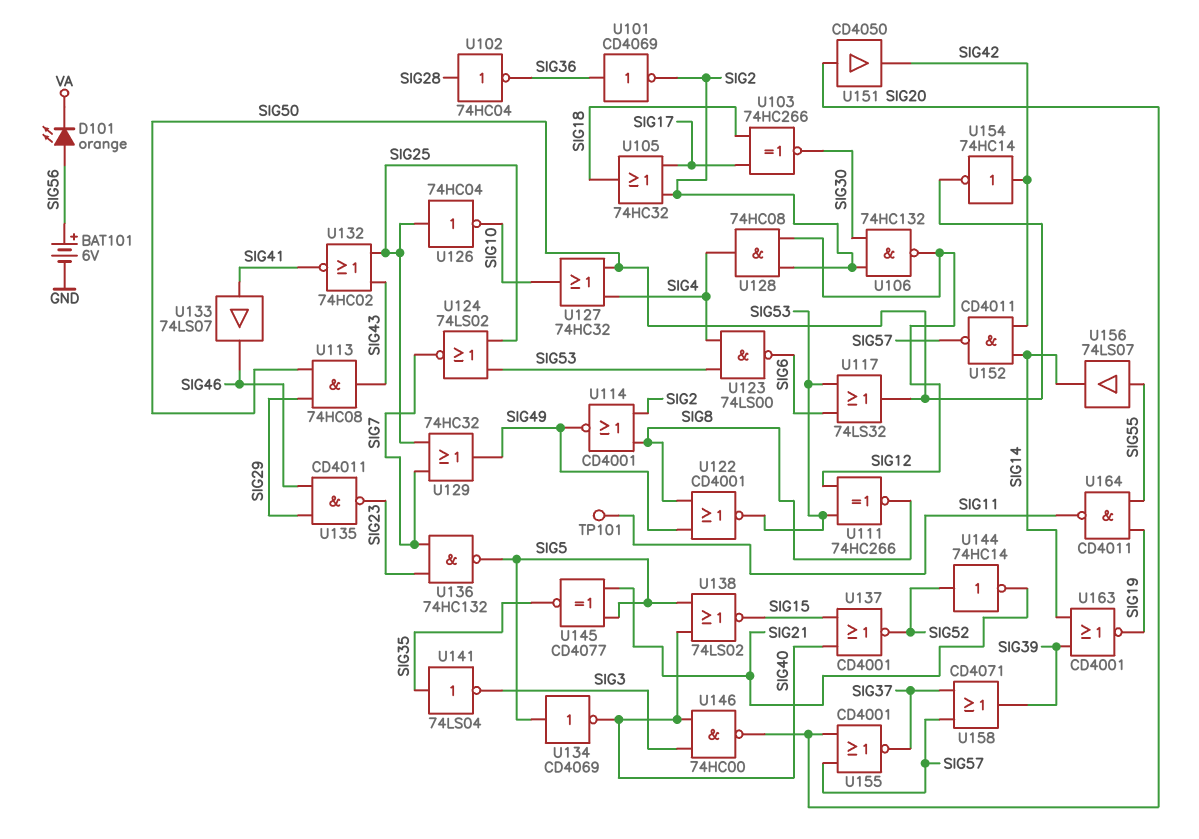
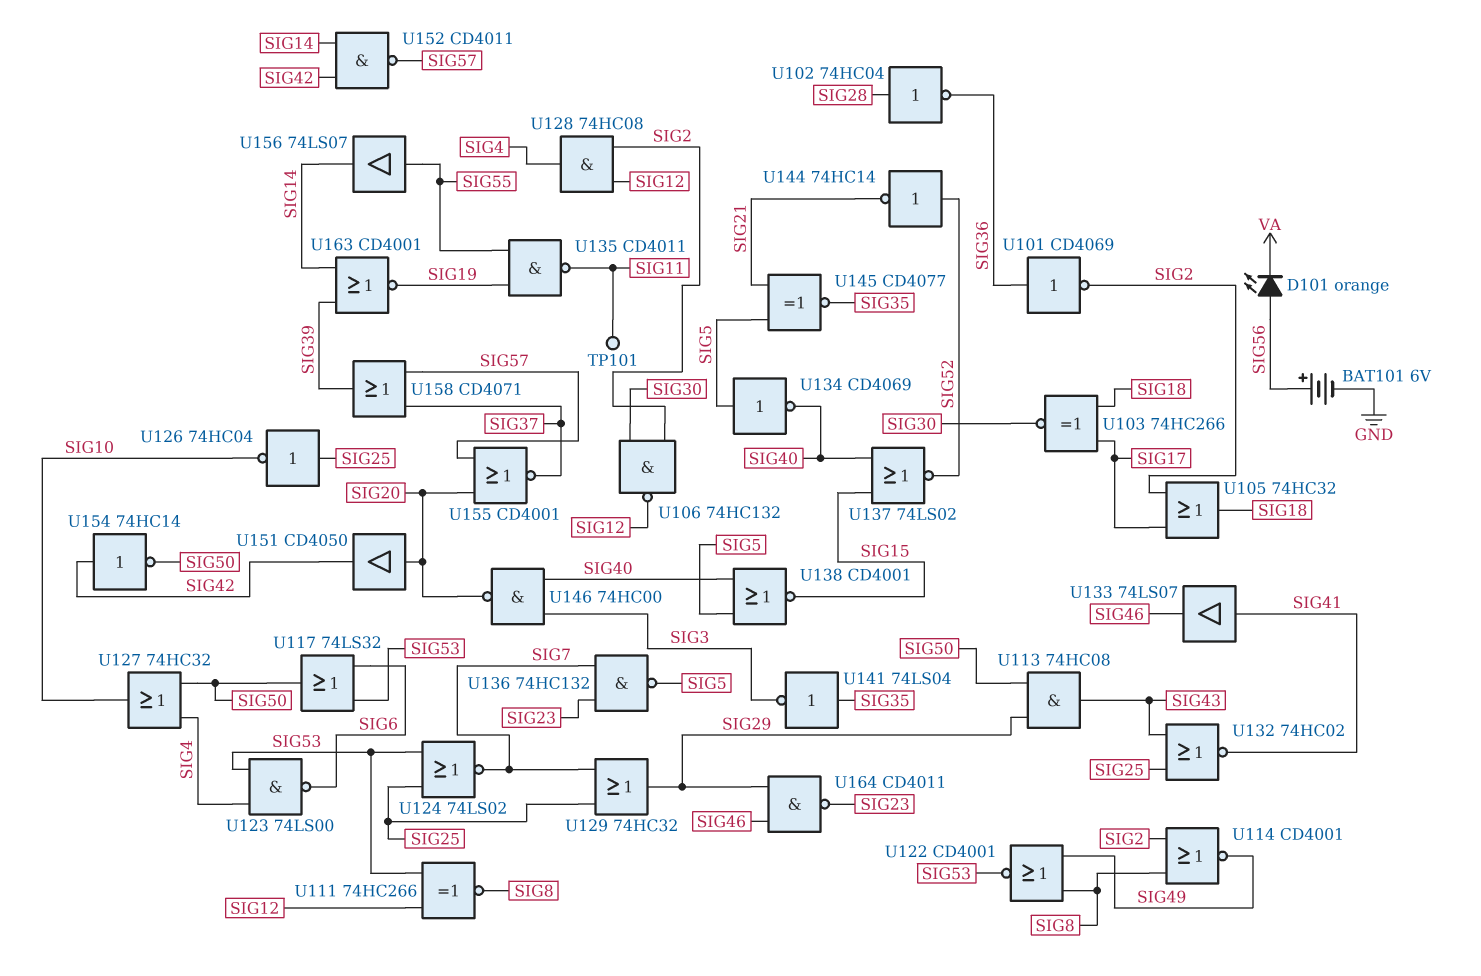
U129: OR 74HC32 (in SIG7, in SIG25, out SIG49) -> OR 74HC32 (in SIG7, in SIG25, out SIG29)
U135: NAND CD4011 (in SIG29, in SIG46, out SIG23) -> NAND CD4011 (in SIG19, in SIG55, out SIG11)
U137: NOR CD4001 (in SIG15, in SIG40, out SIG52) -> NOR 74LS02 (in SIG15, in SIG40, out SIG52)
U138: NOR 74LS02 (in SIG5, in SIG40, out SIG15) -> NOR CD4001 (in SIG5, in SIG40, out SIG15)
U164: NAND CD4011 (in SIG19, in SIG55, out SIG11) -> NAND CD4011 (in SIG29, in SIG46, out SIG23)

